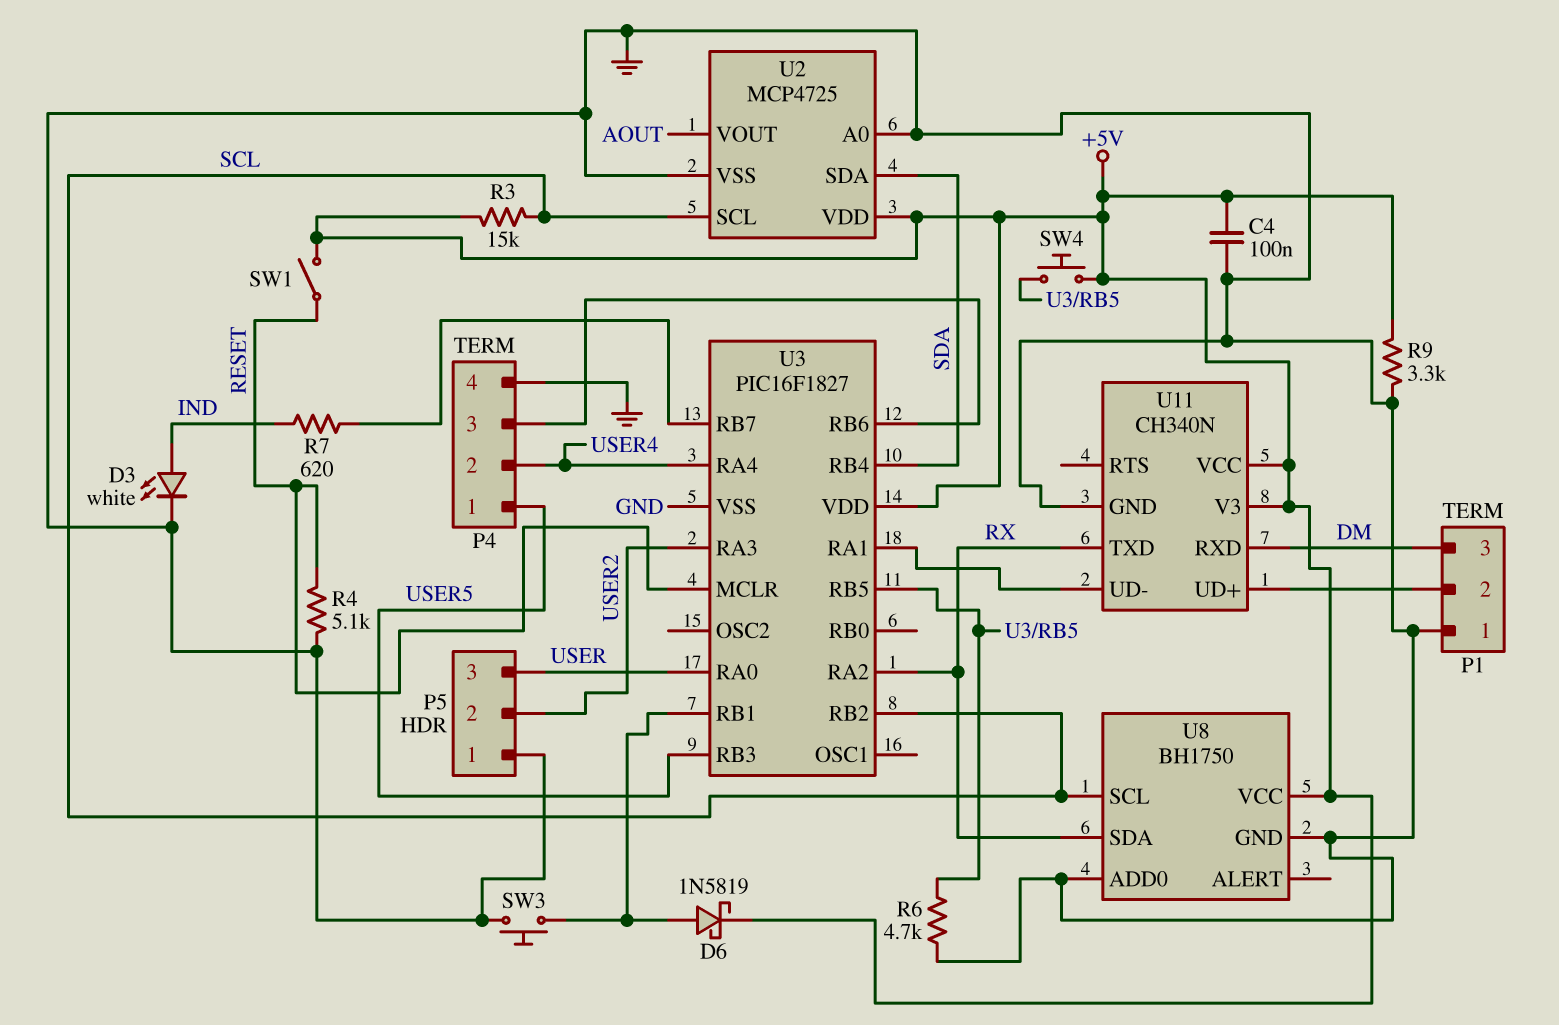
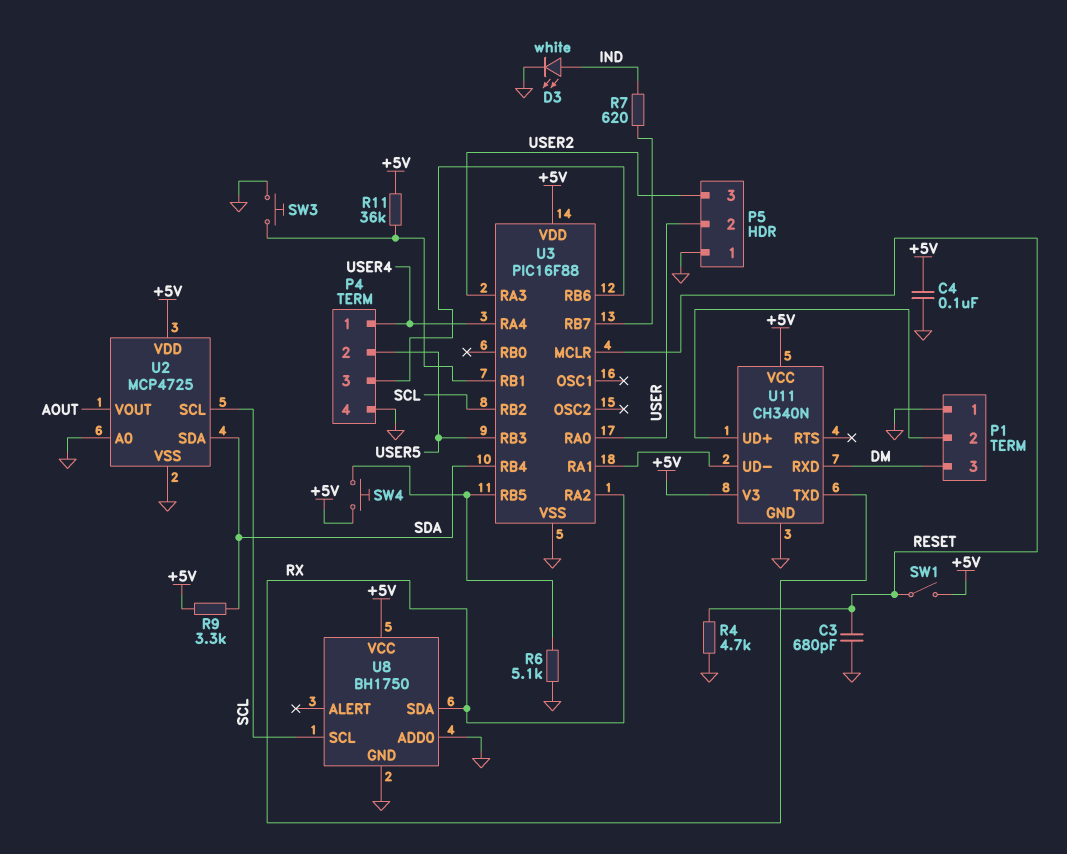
C3: none -> 680pF (GND, RESET)
D6: schottky 1N5819 (A U3/RB1, K +5V) -> none
P4 pin 1: USER5 -> USER4
P4 pin 2: USER4 -> USER5
P5 pin 2: USER2 -> USER
P5 pin 3: USER -> USER2
R3: 15k (+5V, SCL) -> none
R4: 5.1k (GND, RESET) -> 4.7k (GND, RESET)
R6: 4.7k (GND, U3/RB5) -> 5.1k (GND, U3/RB5)
R9: 3.3k (+5V, GND) -> 3.3k (+5V, SDA)
R11: none -> 36k (+5V, U3/RB1)
U3: PIC16F1827 -> PIC16F88

